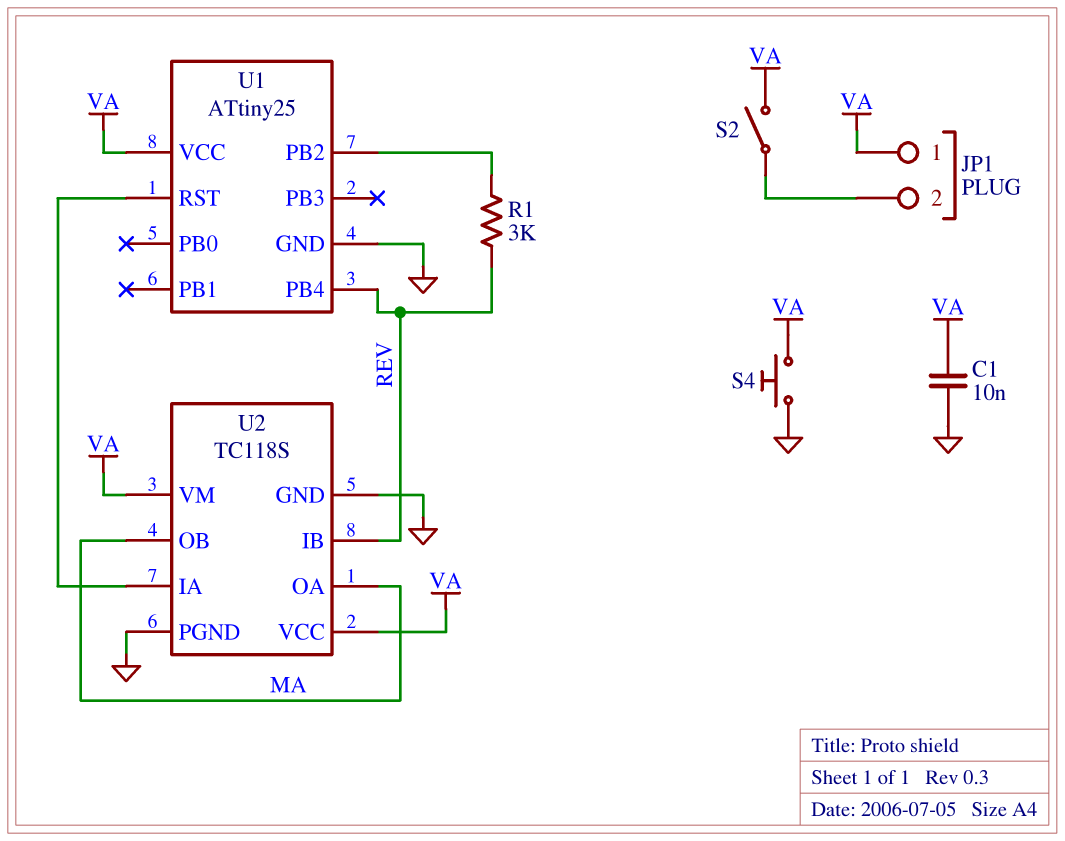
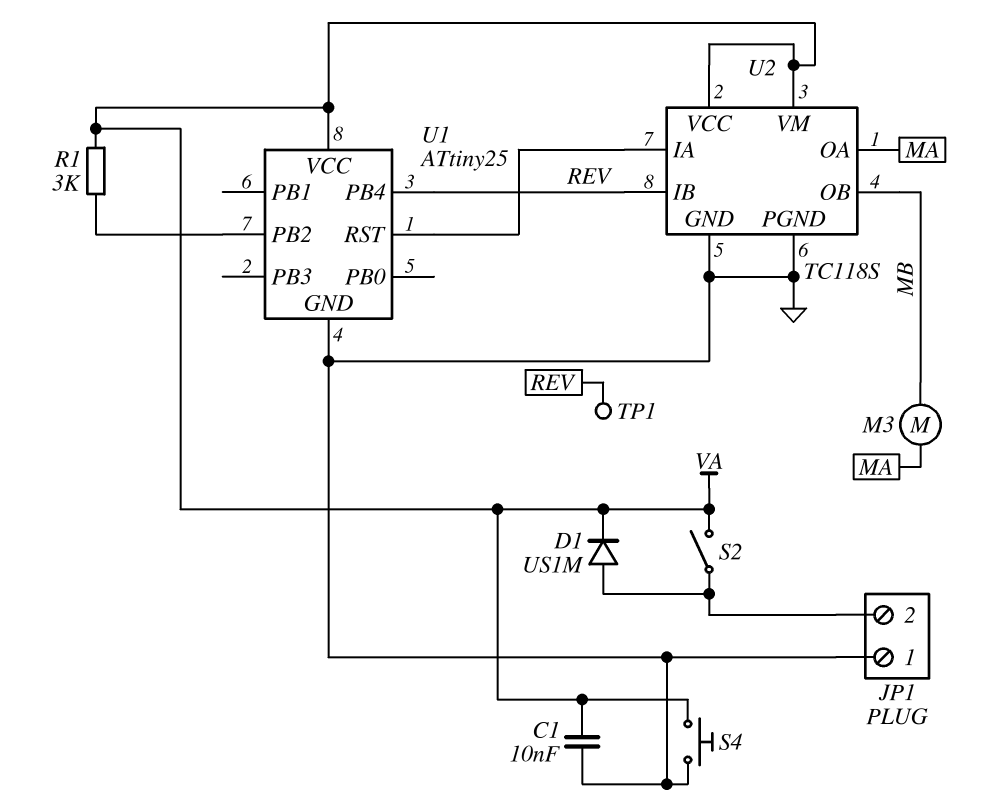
D1: none -> diode US1M (A JP1/2, K VA)
JP1 pin 1: VA -> GND
M3: none -> motor (MA, MB)
R1: 3k (REV, U1/PB2) -> 3k (U1/PB2, VA)
TP1: none -> test point (REV)
U2 pin OB: MA -> MB

